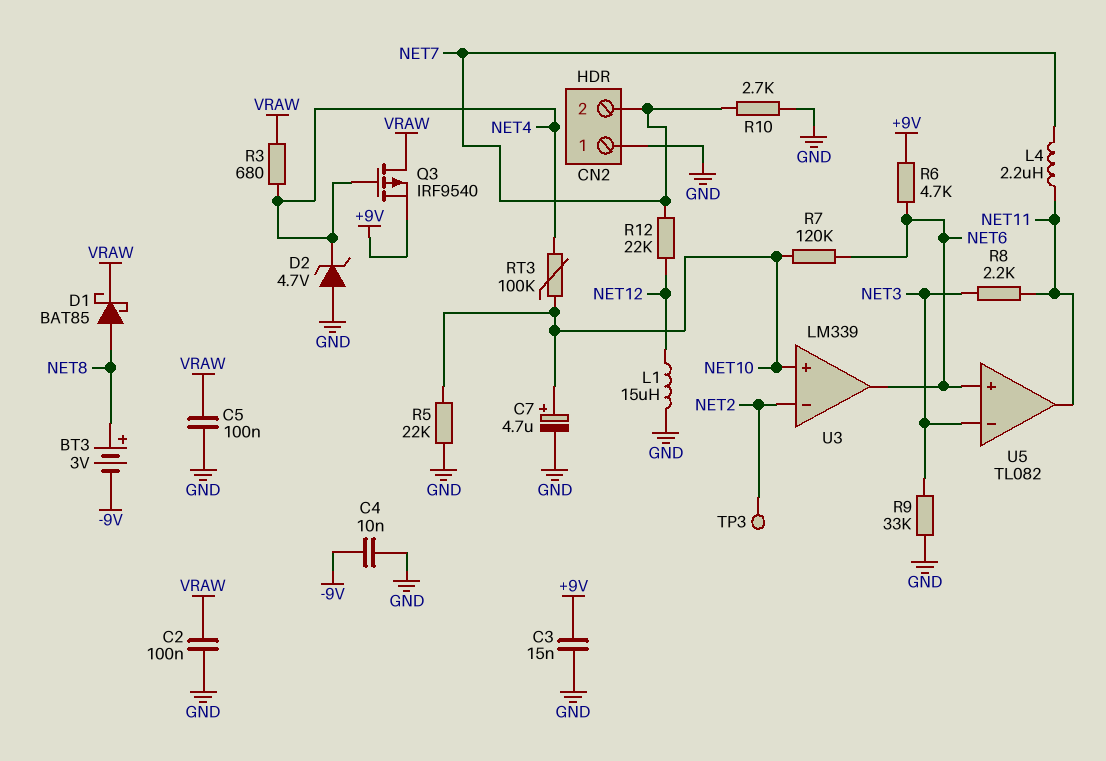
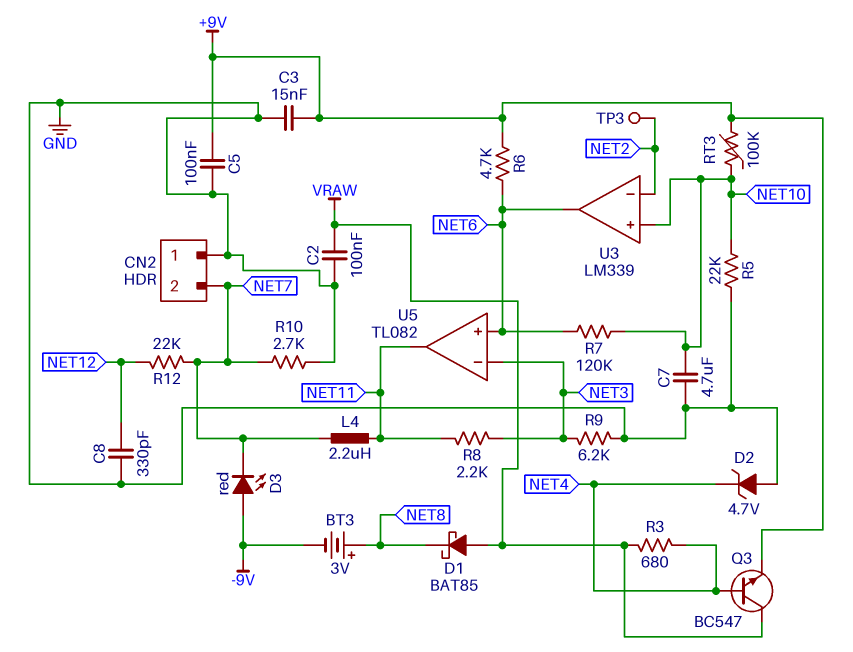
C4: 10nF (-9V, GND) -> none
C5: 100nF (GND, VRAW) -> 100nF (+9V, GND)
C7: 4.7uF (plus NET10, minus GND) -> 4.7uF (GND, NET10)
C8: none -> 330pF (GND, NET12)
D1: schottky BAT85 (A NET8, K VRAW) -> schottky BAT85 (A VRAW, K NET8)
D3: none -> LED red (A -9V, K NET7)
L1: 15uH (GND, NET12) -> none
Q3: PMOS IRF9540 (G NET4, D VRAW, S +9V) -> NPN BC547 (B NET4, C VRAW, E +9V)
R9: 33k (GND, NET3) -> 6.2k (GND, NET3)
RT3: 100k (NET4, NET10) -> 100k (+9V, NET10)

